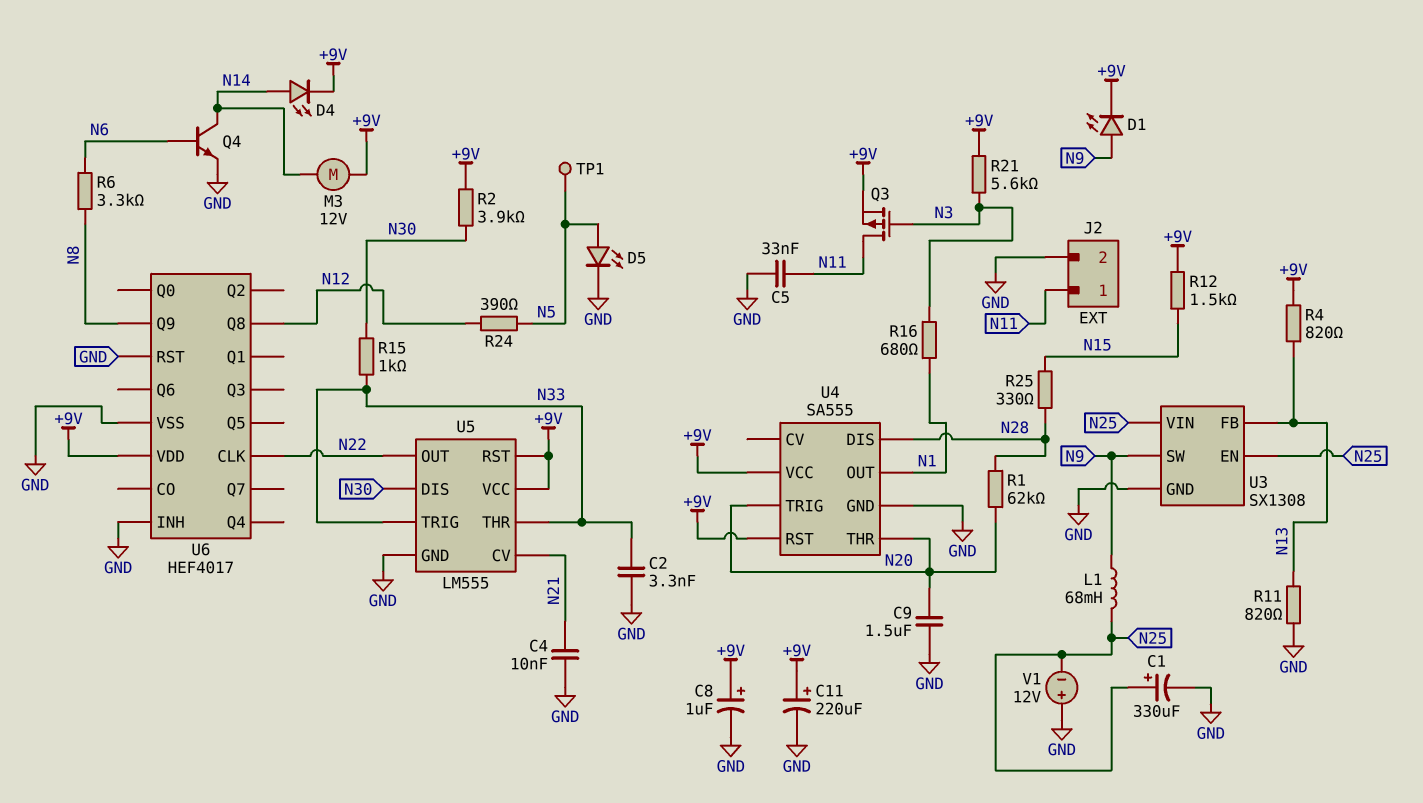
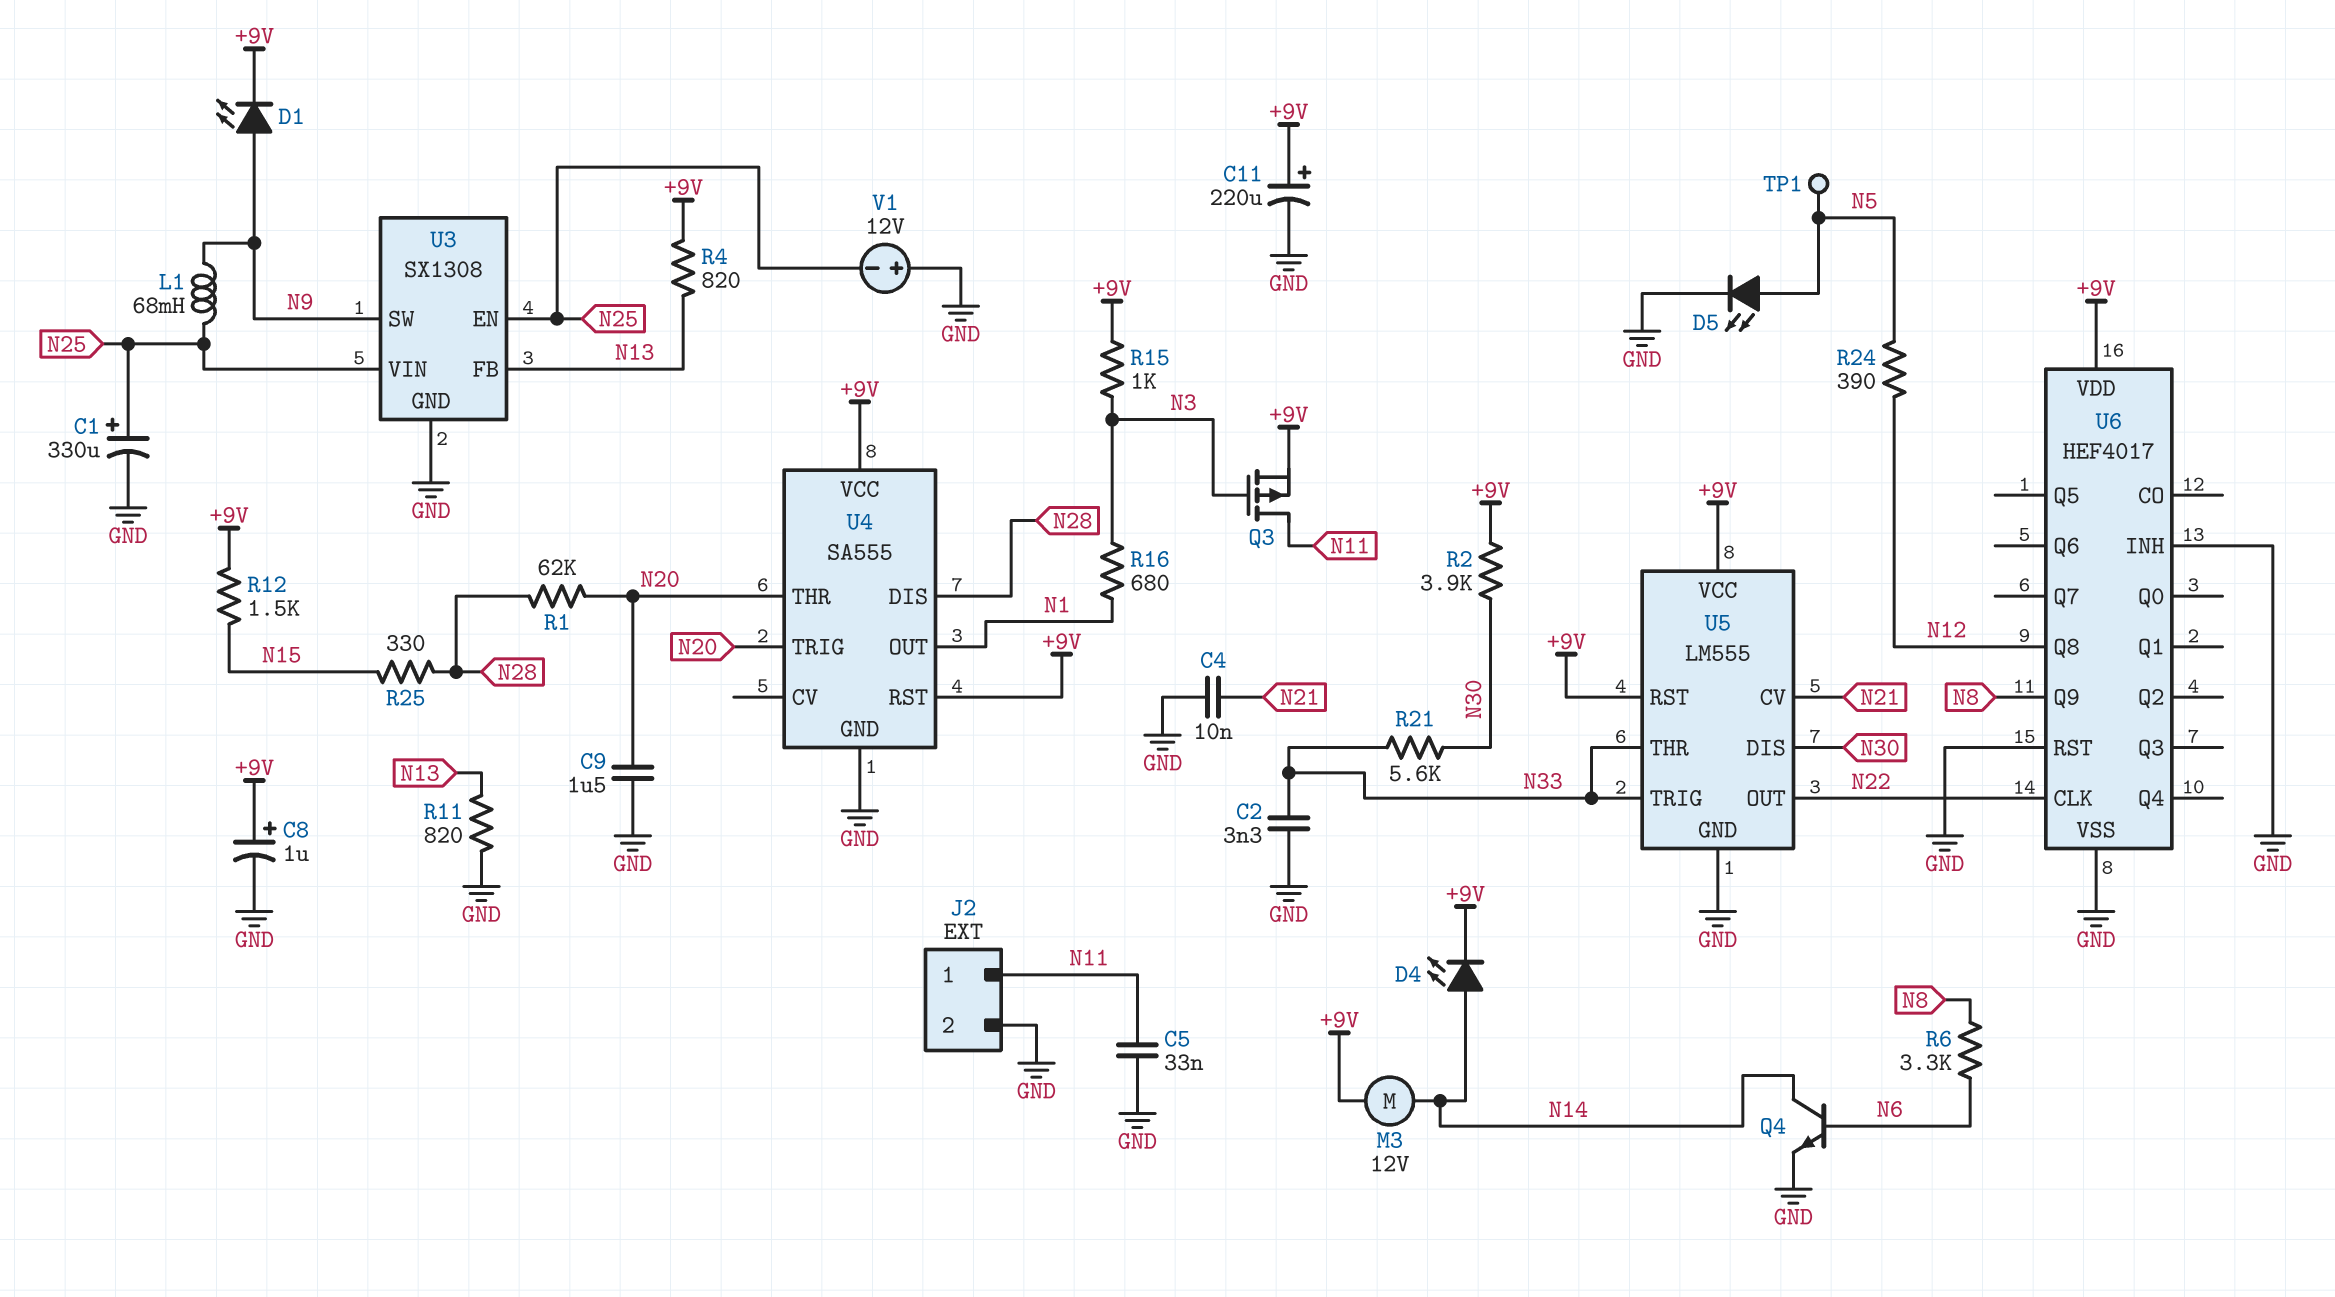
R15: 1k (N30, N33) -> 1k (+9V, N3)
R21: 5.6k (+9V, N3) -> 5.6k (N30, N33)

